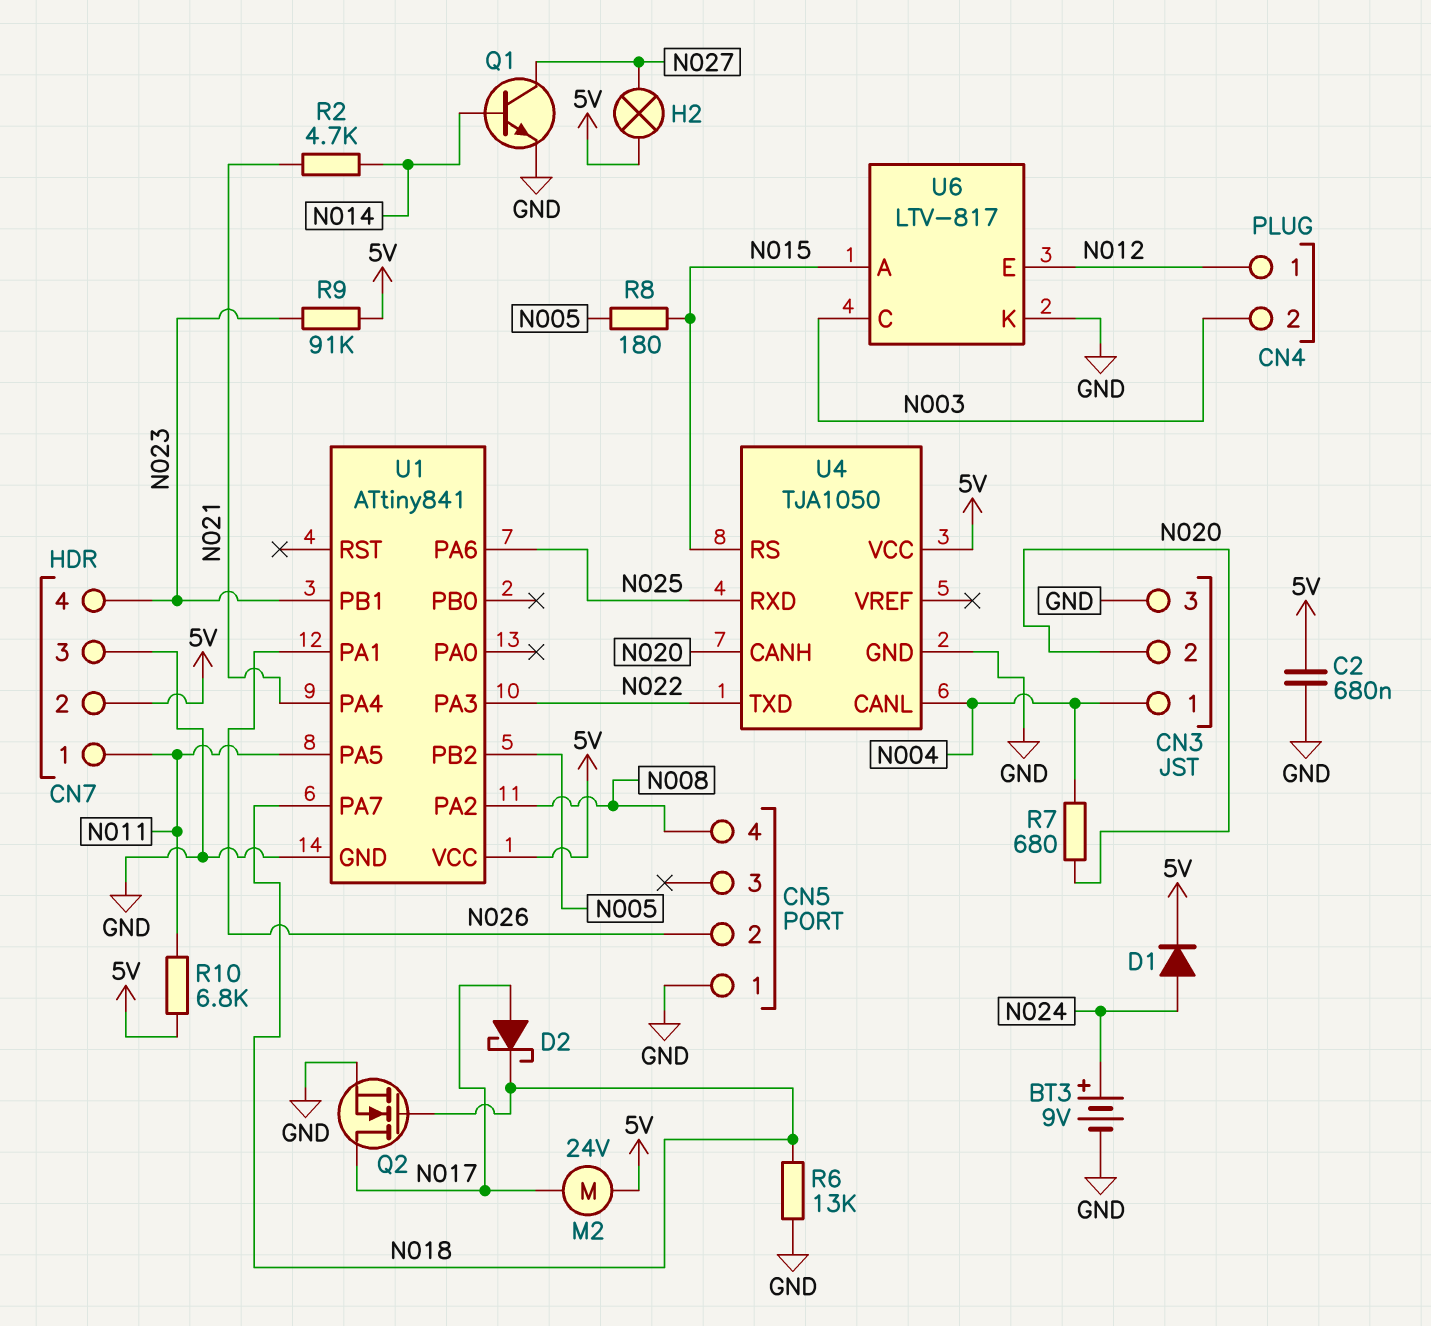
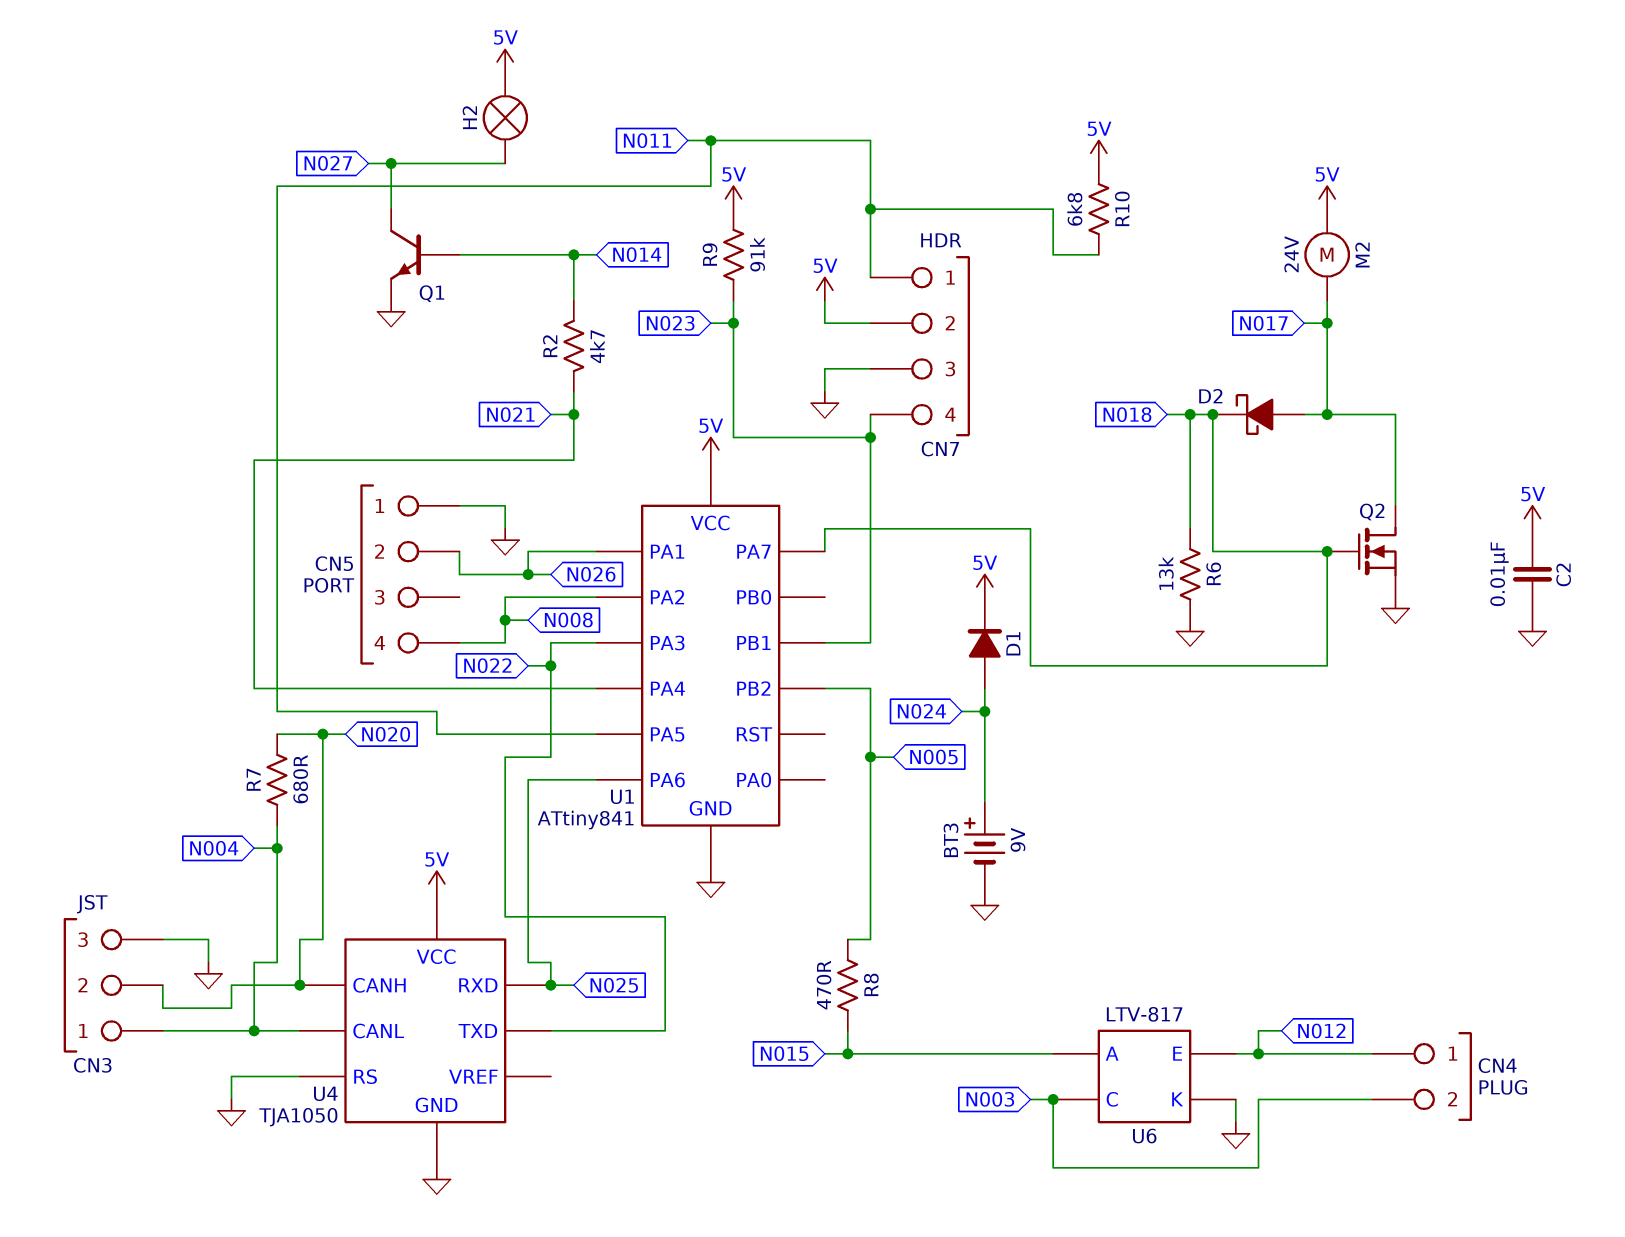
C2: 680nF (5V, GND) -> 10nF (5V, GND)
R8: 180 (N005, N015) -> 470 (N005, N015)
U4 pin RS: N015 -> GND

